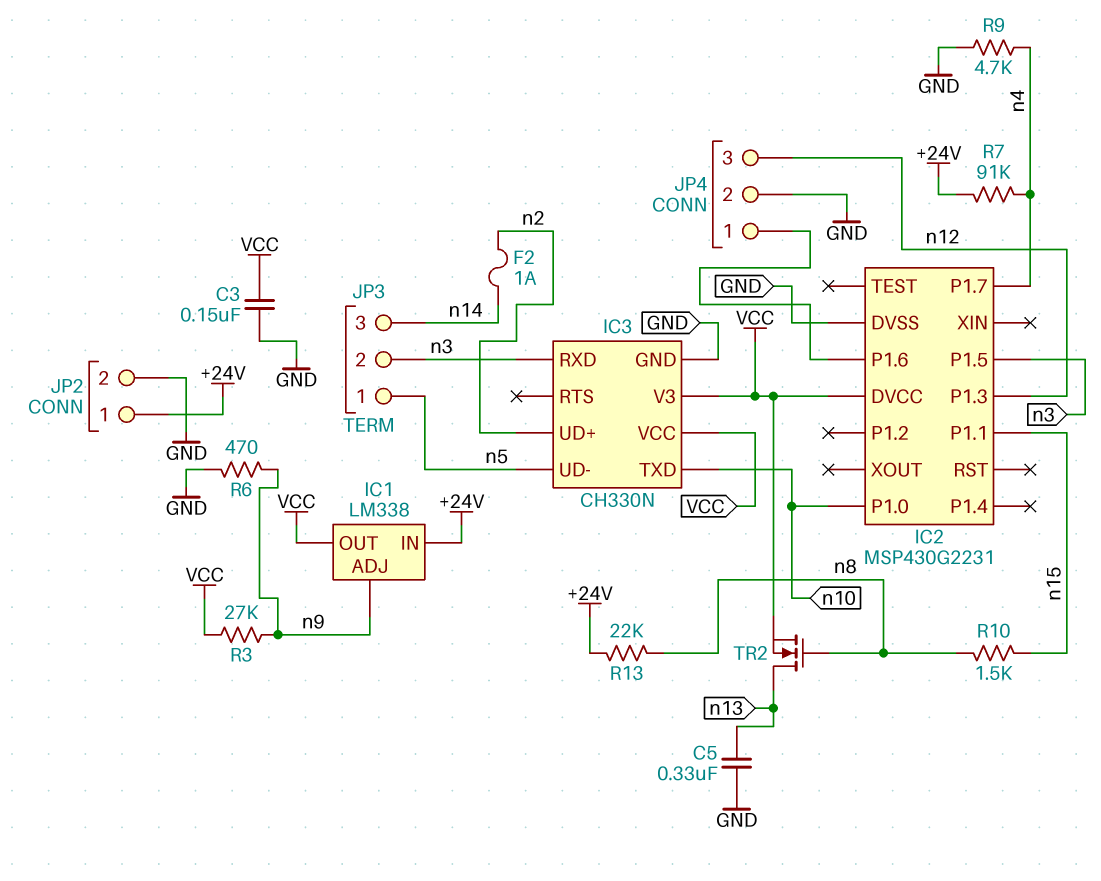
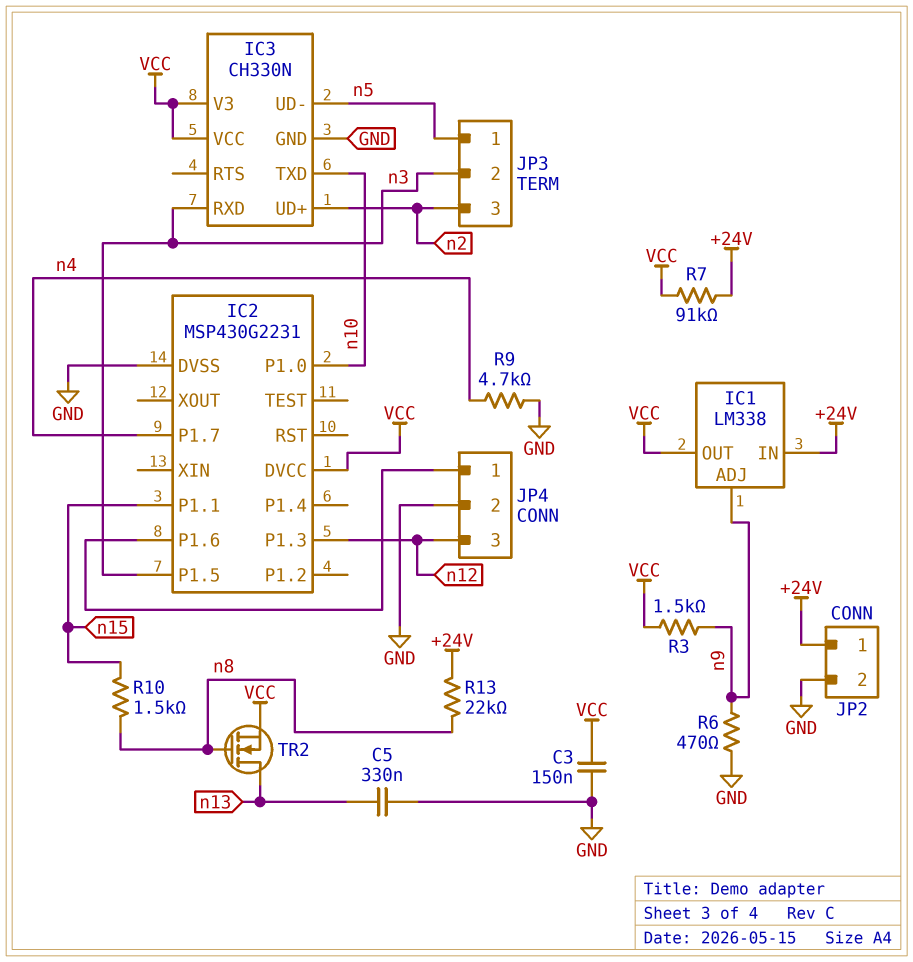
F2: 1A (n2, n14) -> none
JP3 pin 3: n14 -> n2
R3: 27k (VCC, n9) -> 1.5k (VCC, n9)
R7: 91k (+24V, n4) -> 91k (+24V, VCC)

